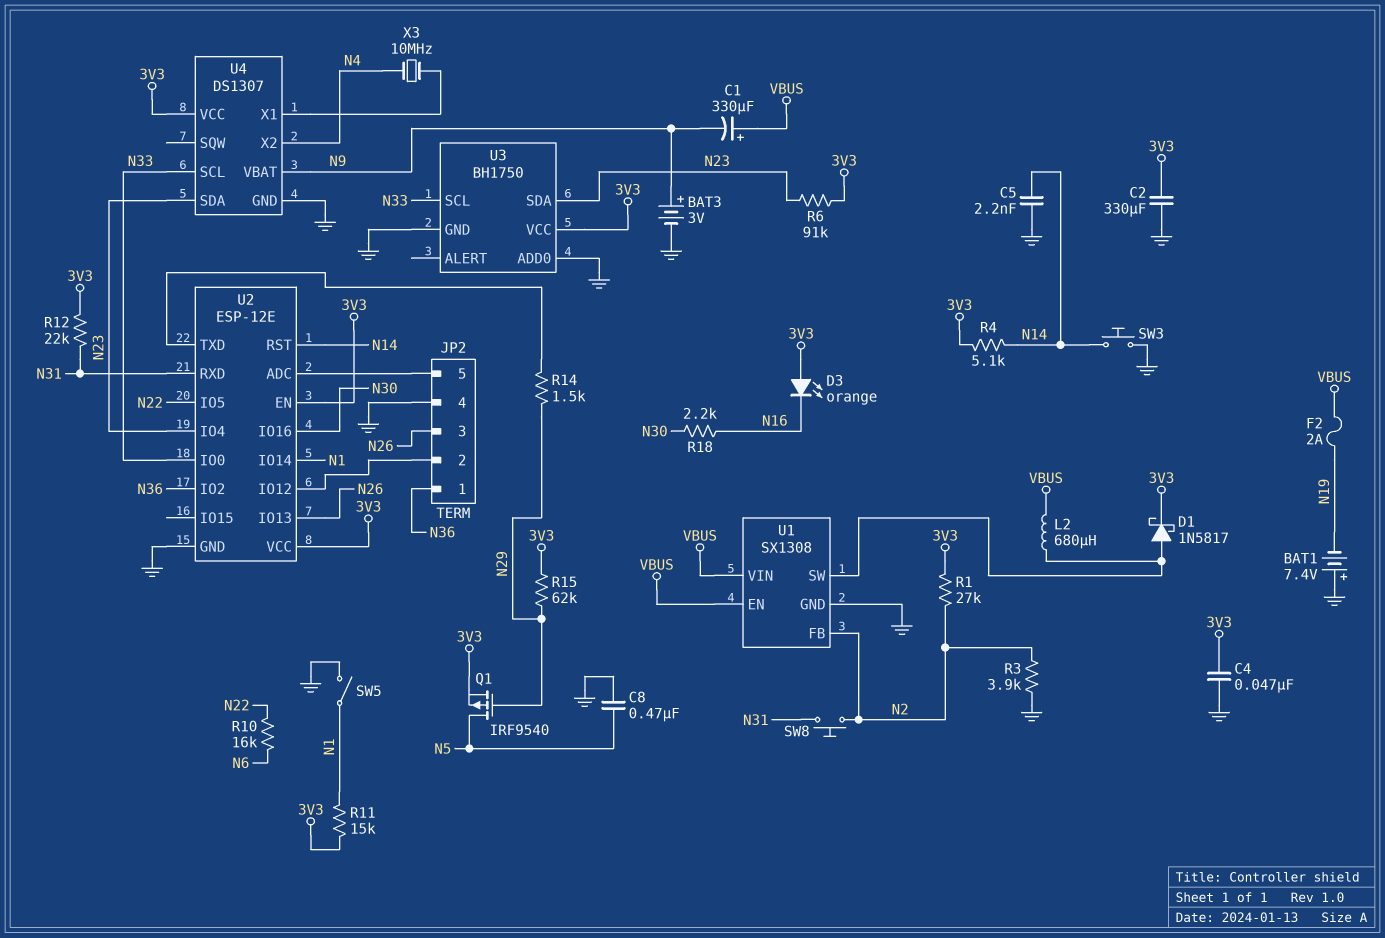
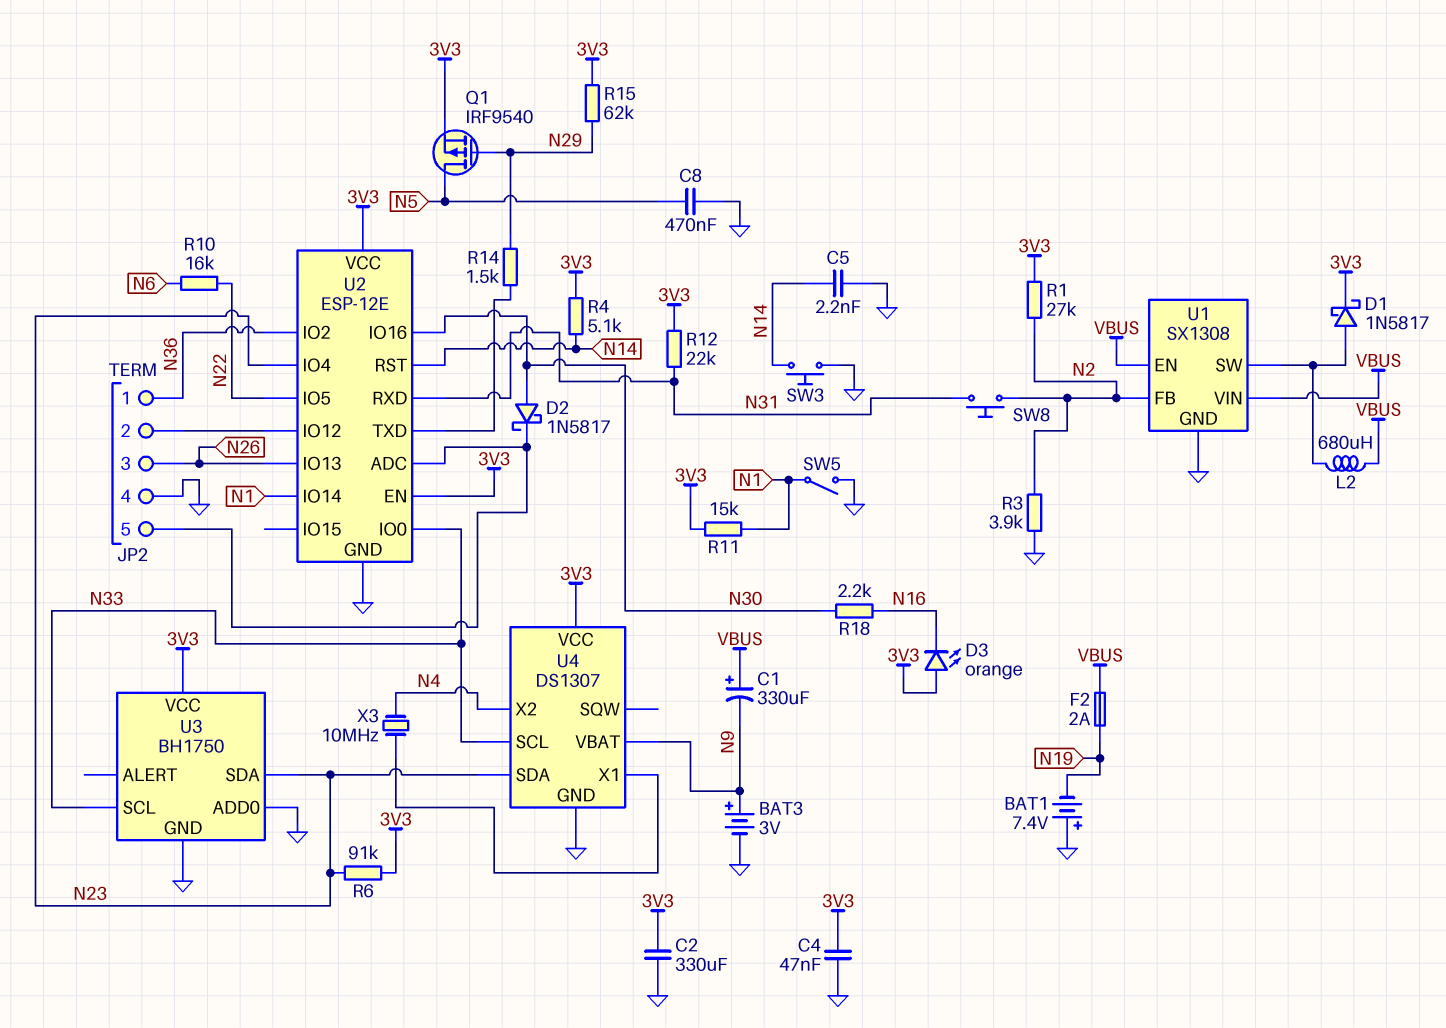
D2: none -> schottky 1N5817 (A N30, K JP2/5)

